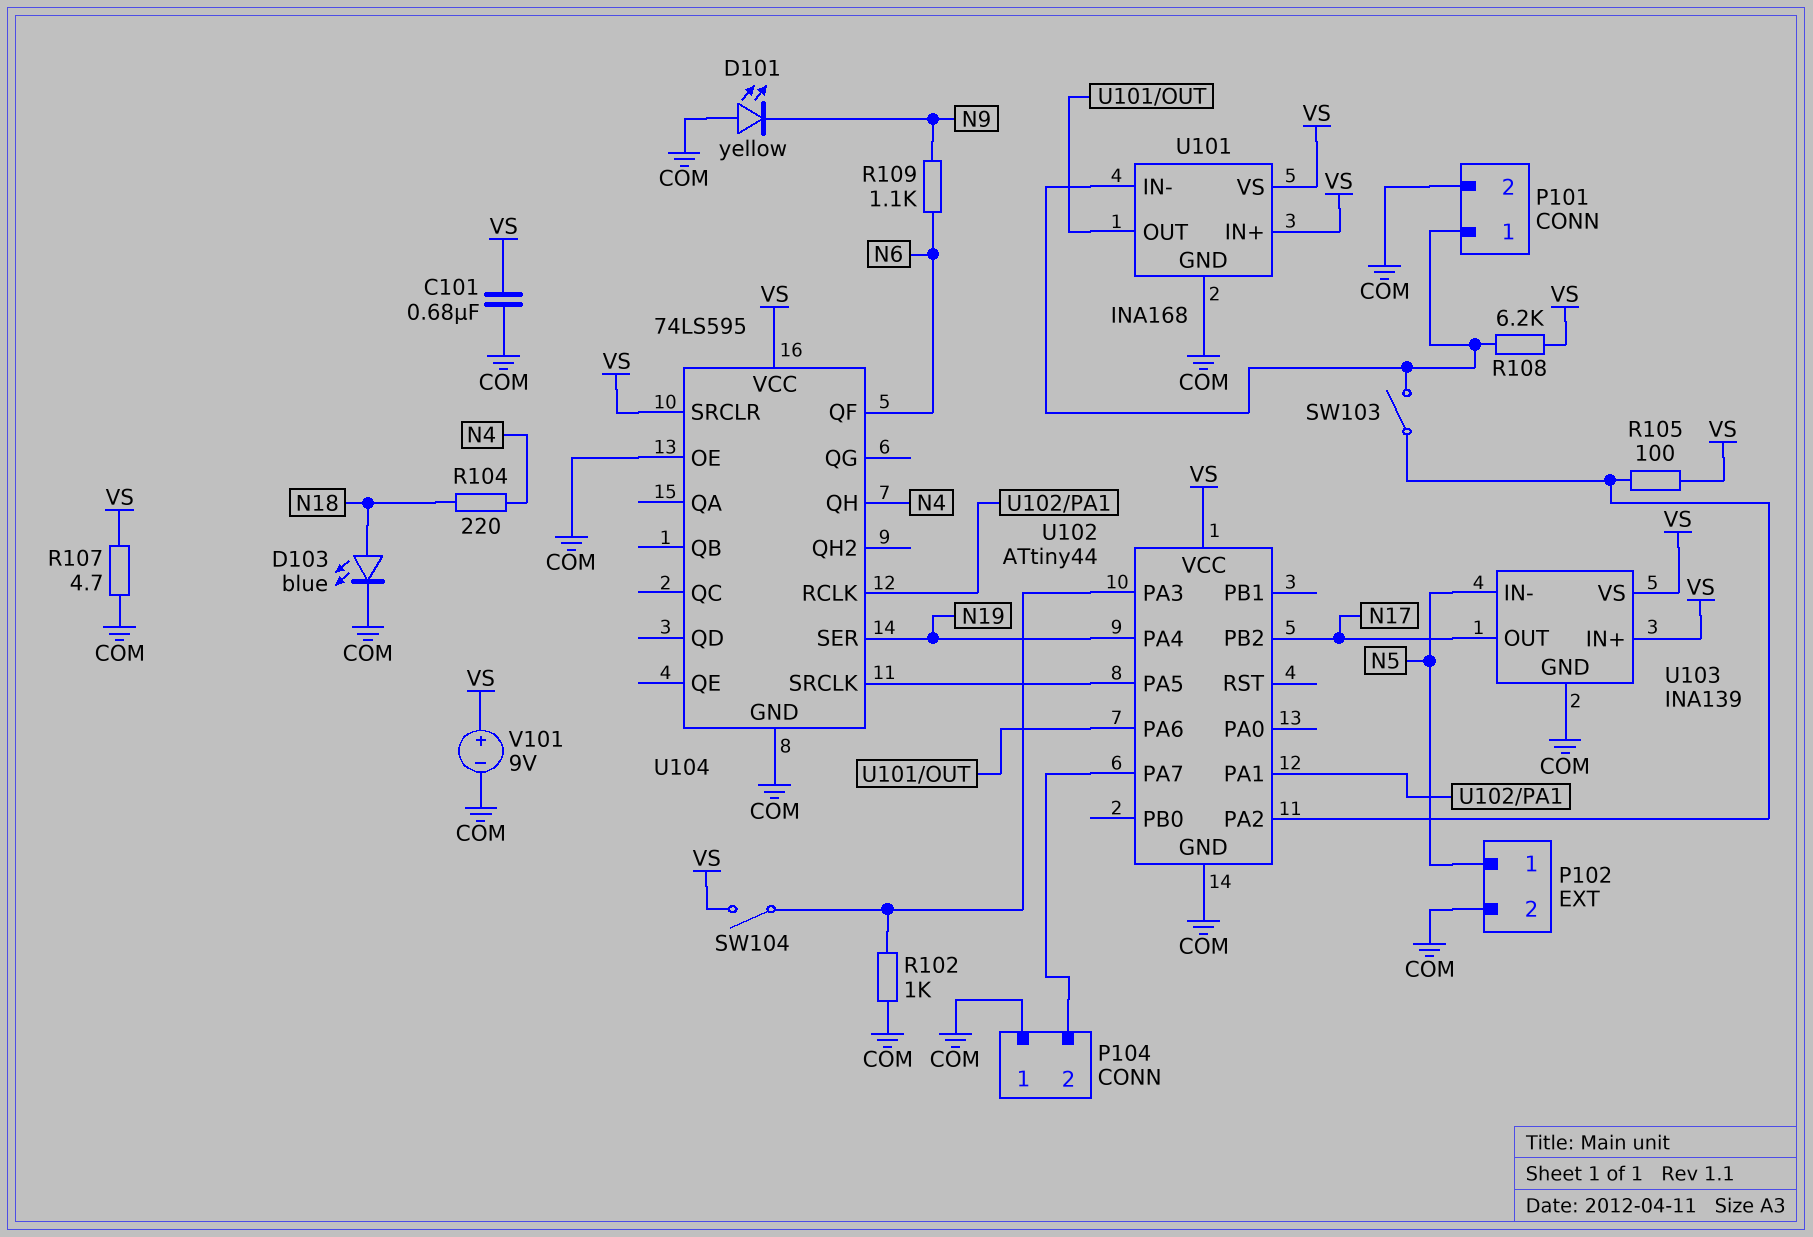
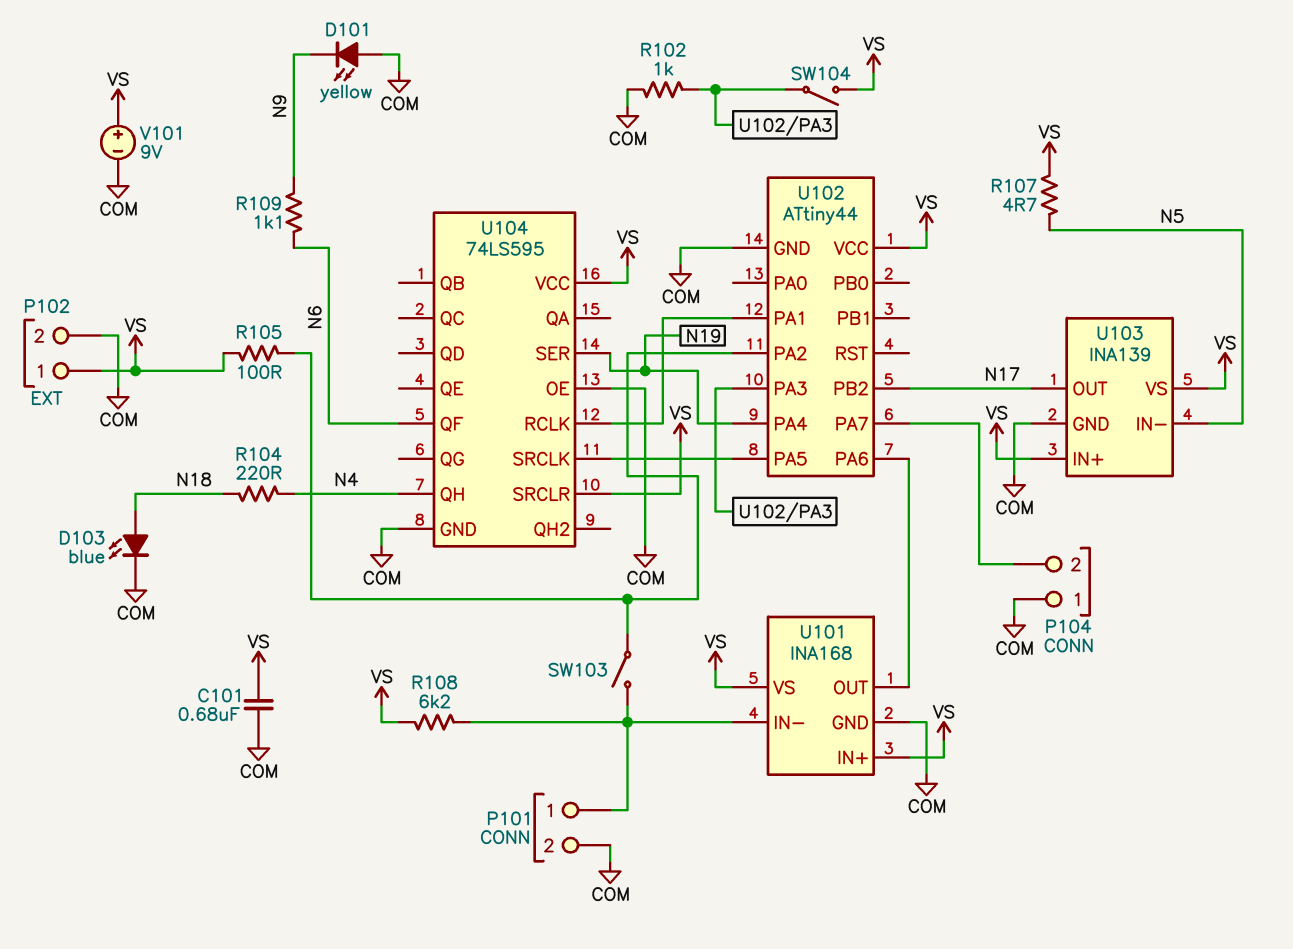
P102 pin 1: N5 -> VS
R107: 4.7 (COM, VS) -> 4.7 (N5, VS)

